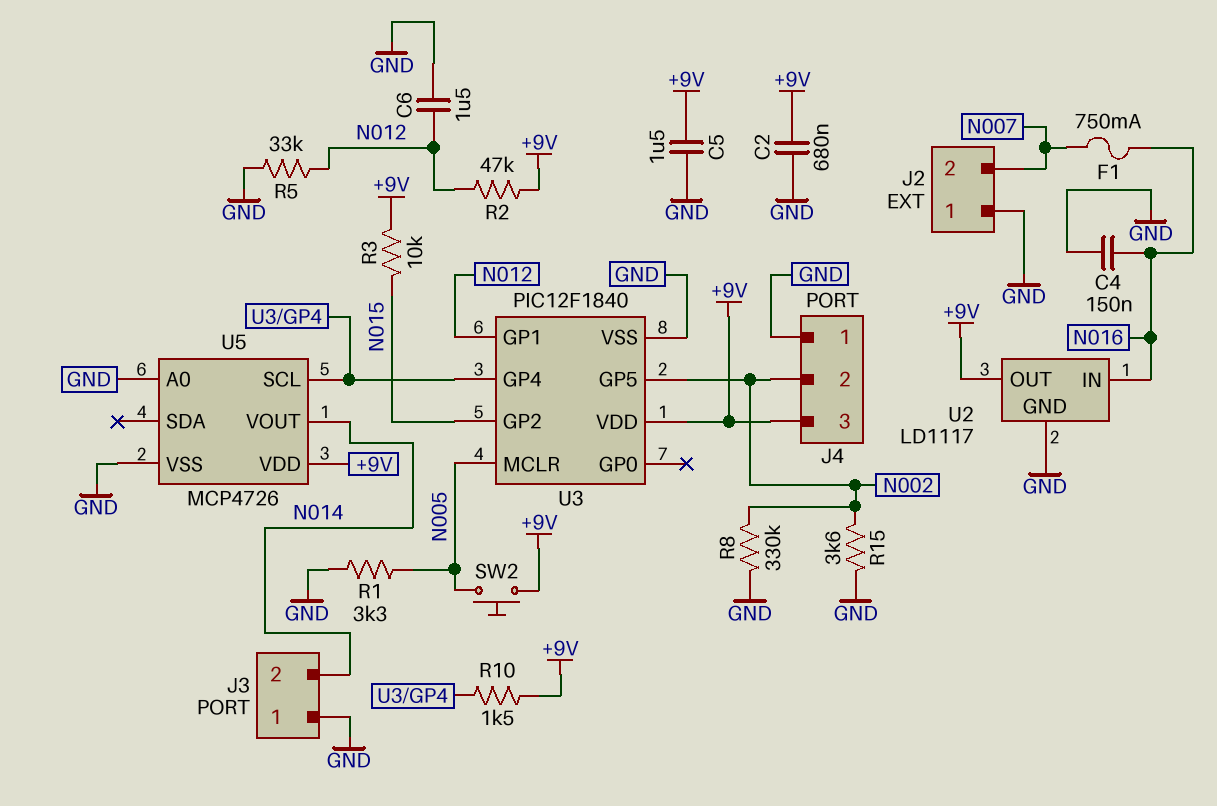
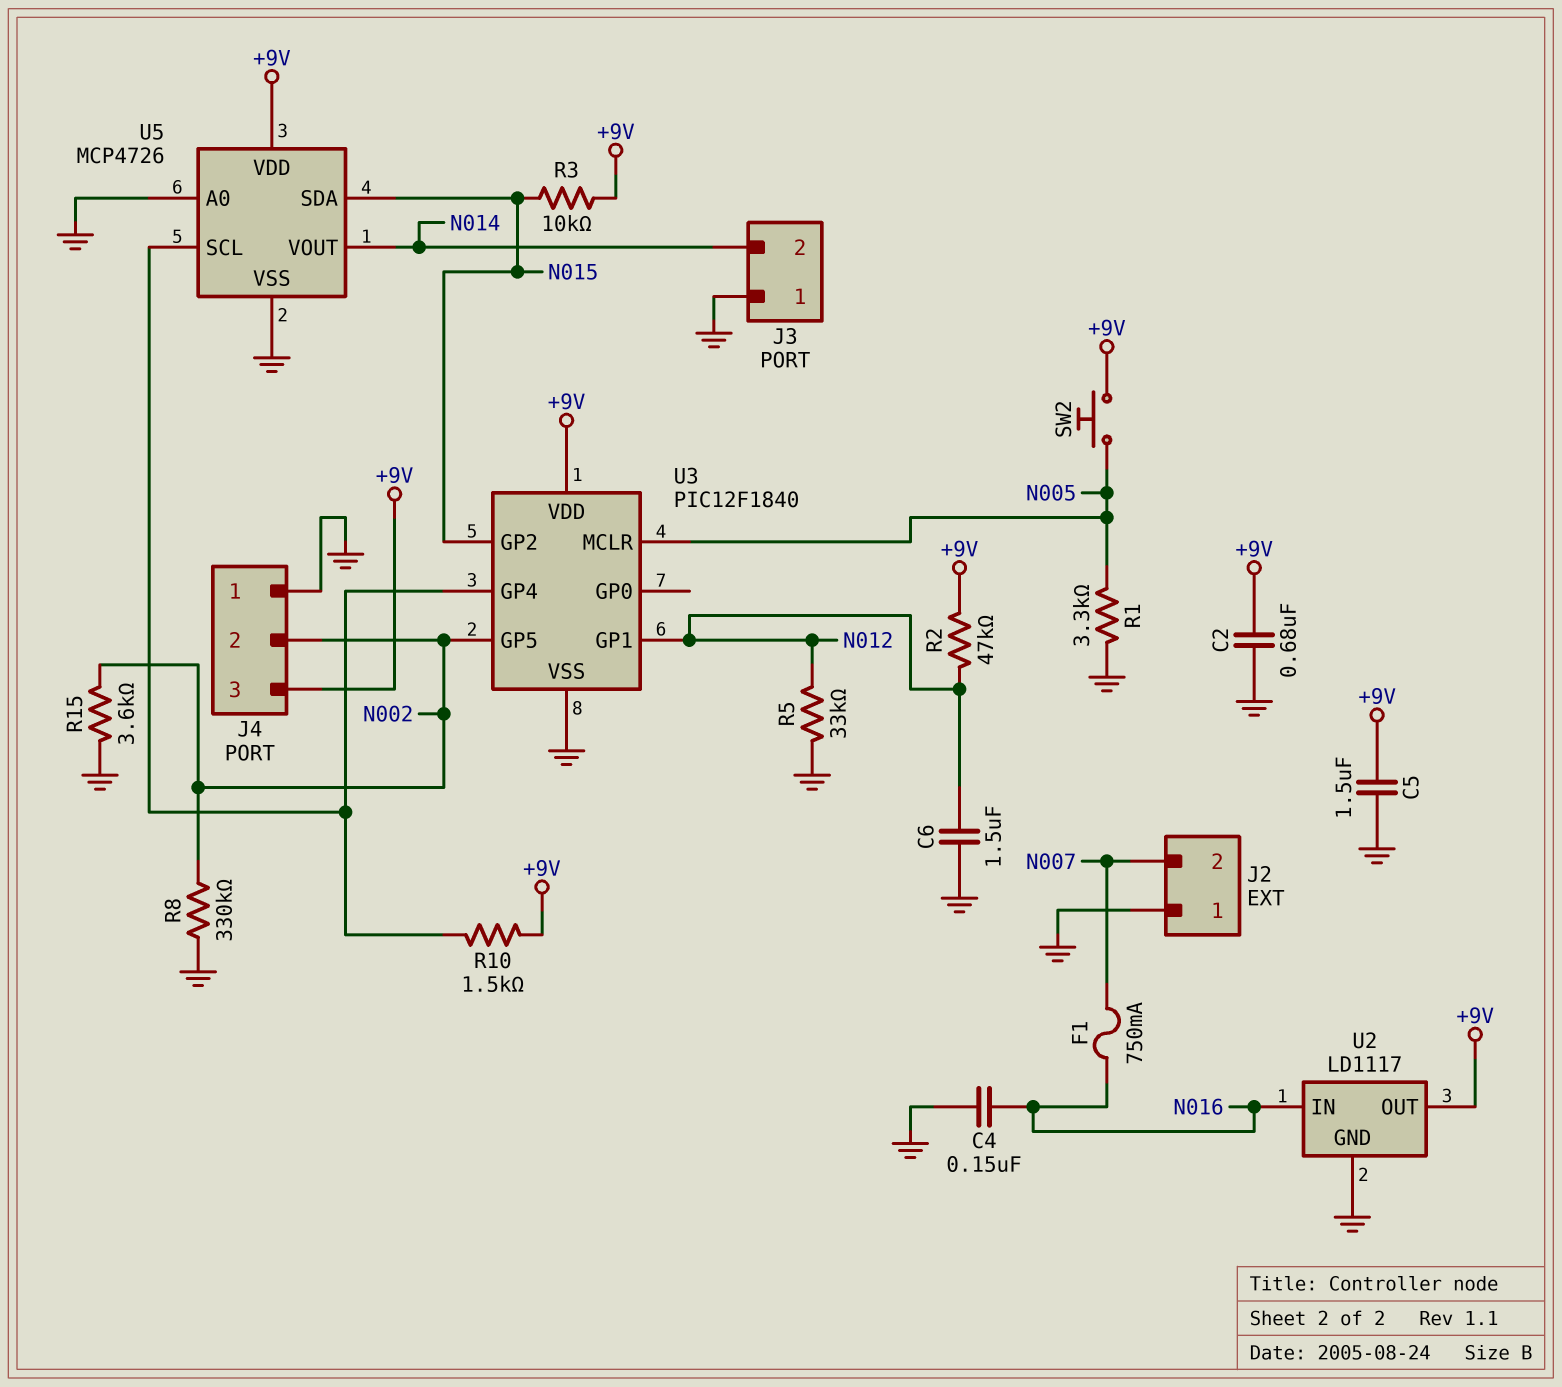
U5 pin SDA: none -> N015

